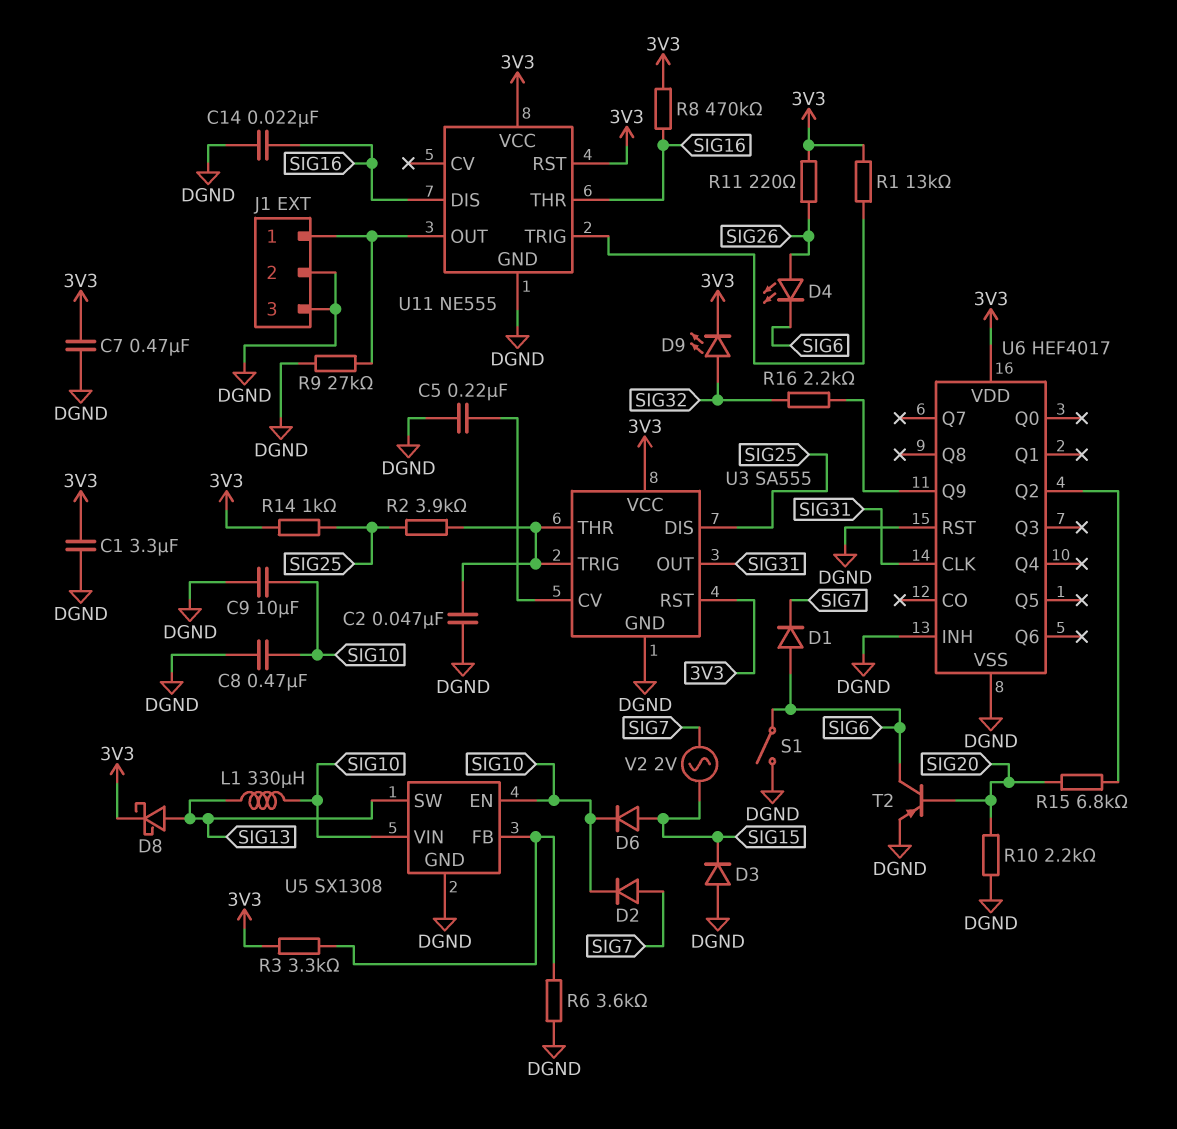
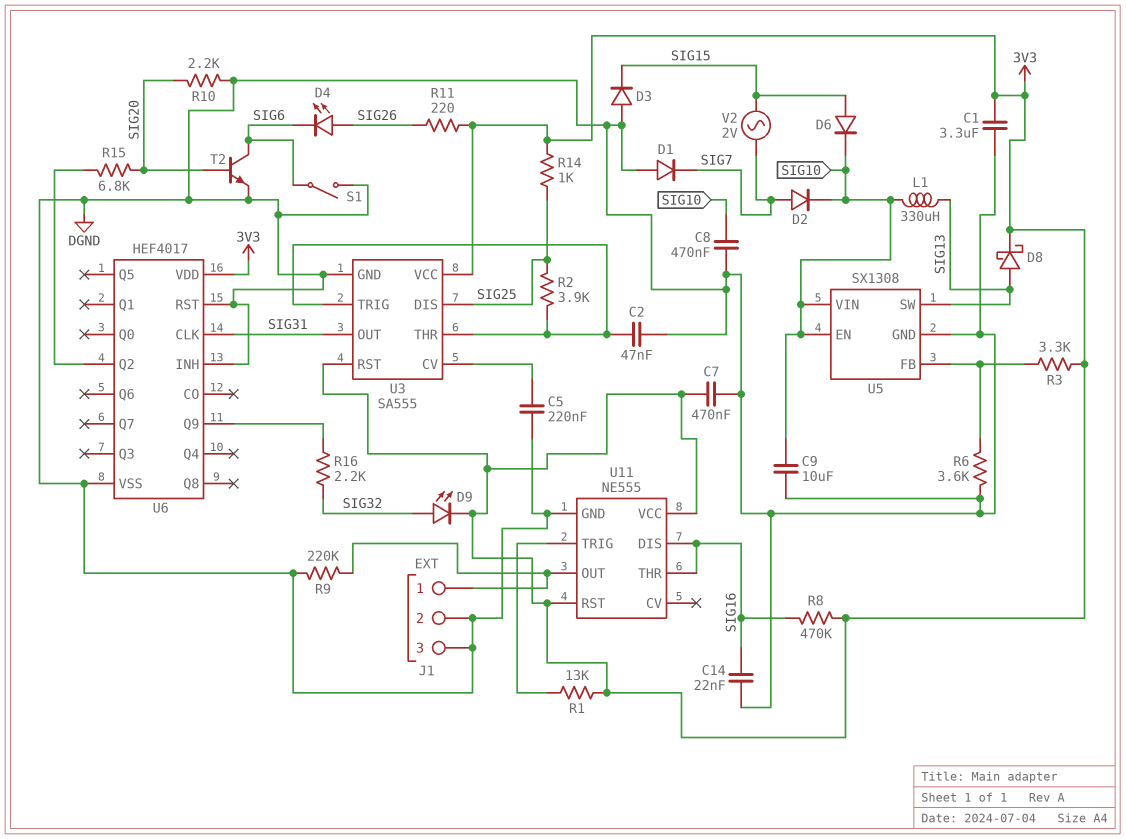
D1: diode (A SIG6, K SIG7) -> diode (A DGND, K SIG7)
R9: 27k (DGND, J1/1) -> 220k (DGND, J1/1)
T2: PNP (B SIG20, C SIG6, E DGND) -> NPN (B SIG20, C SIG6, E DGND)

